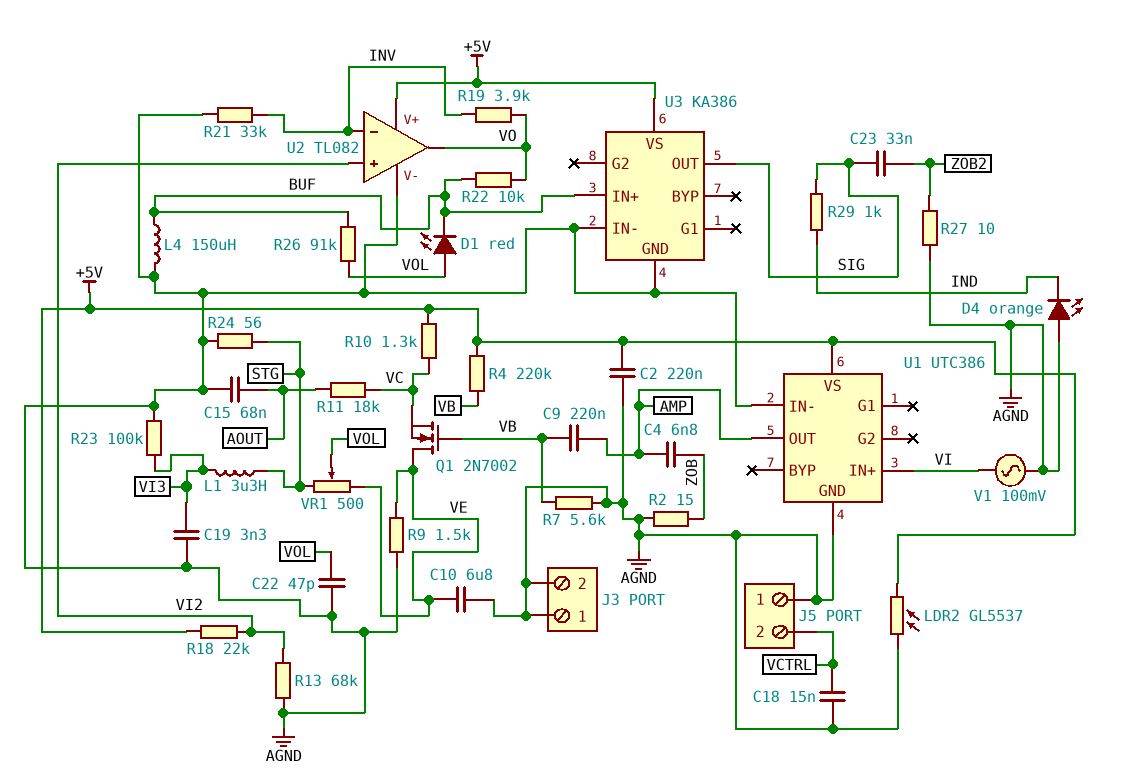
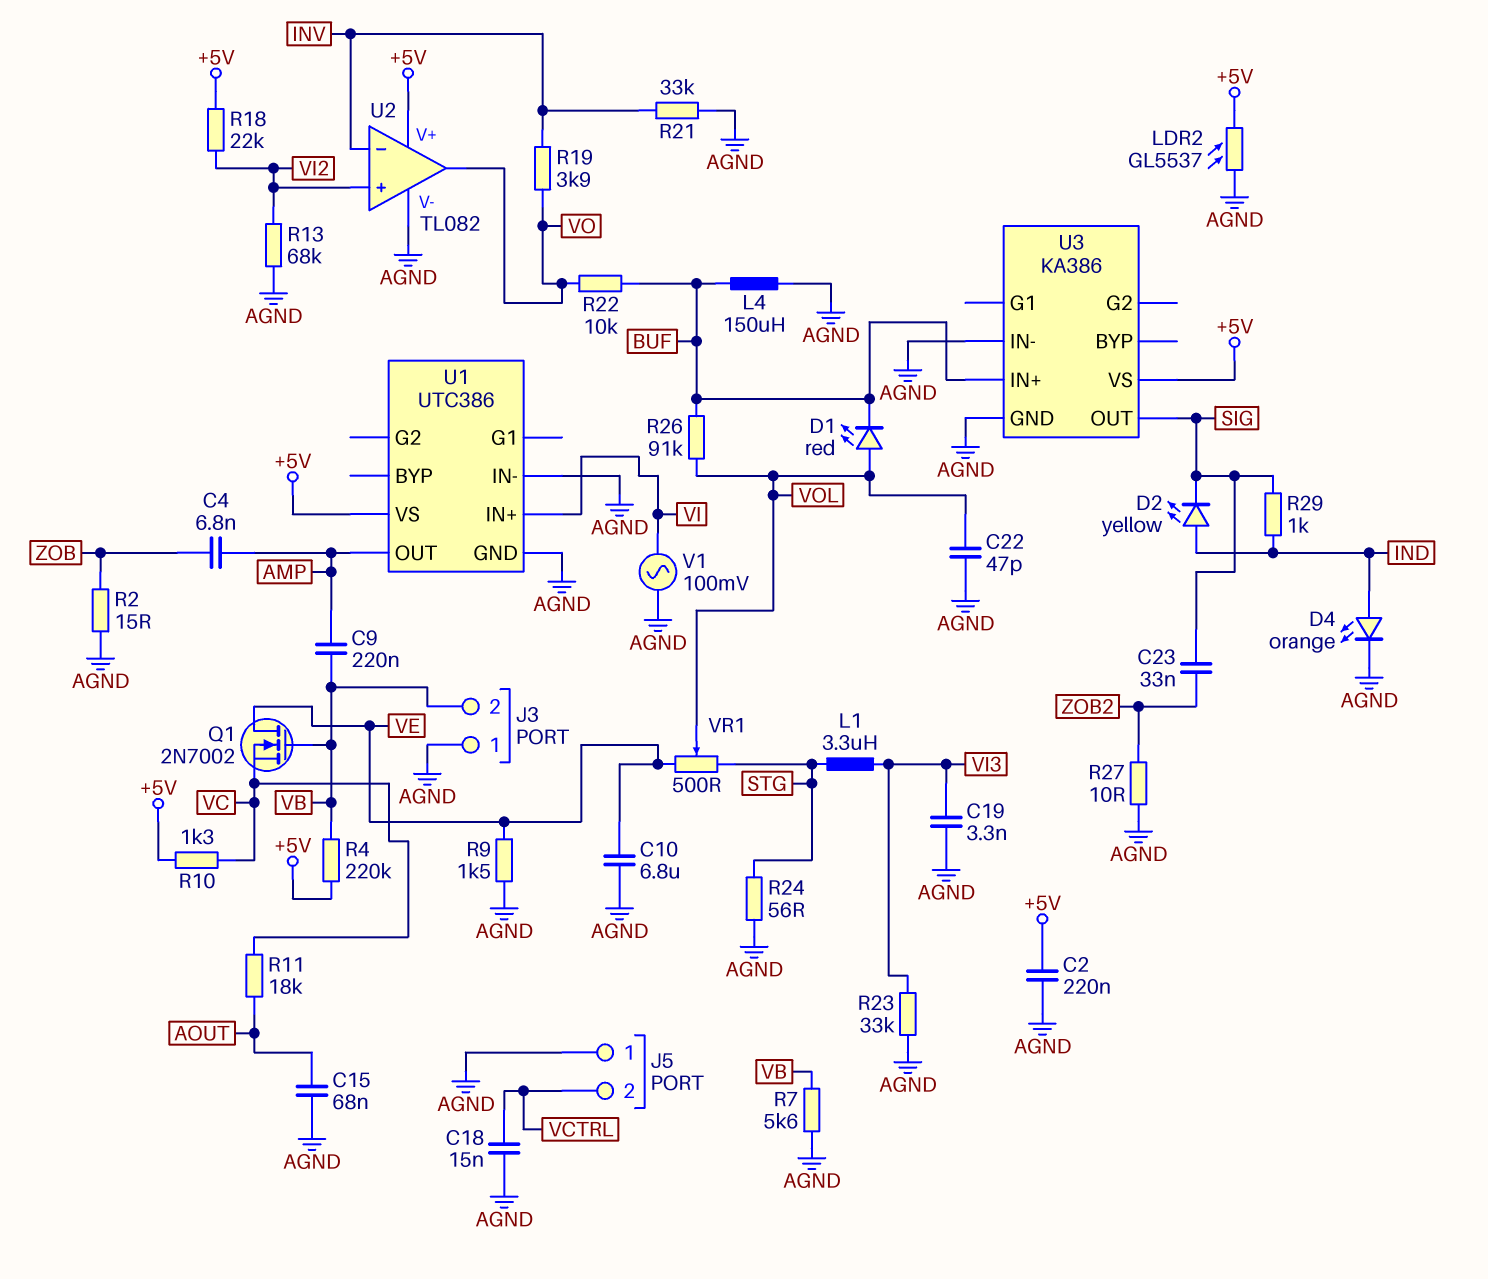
D2: none -> LED yellow (A IND, K SIG)
D4: LED orange (A AGND, K IND) -> LED orange (A IND, K AGND)
J3 pin 2: AGND -> VB
R23: 100k (AGND, VI3) -> 33k (AGND, VI3)

